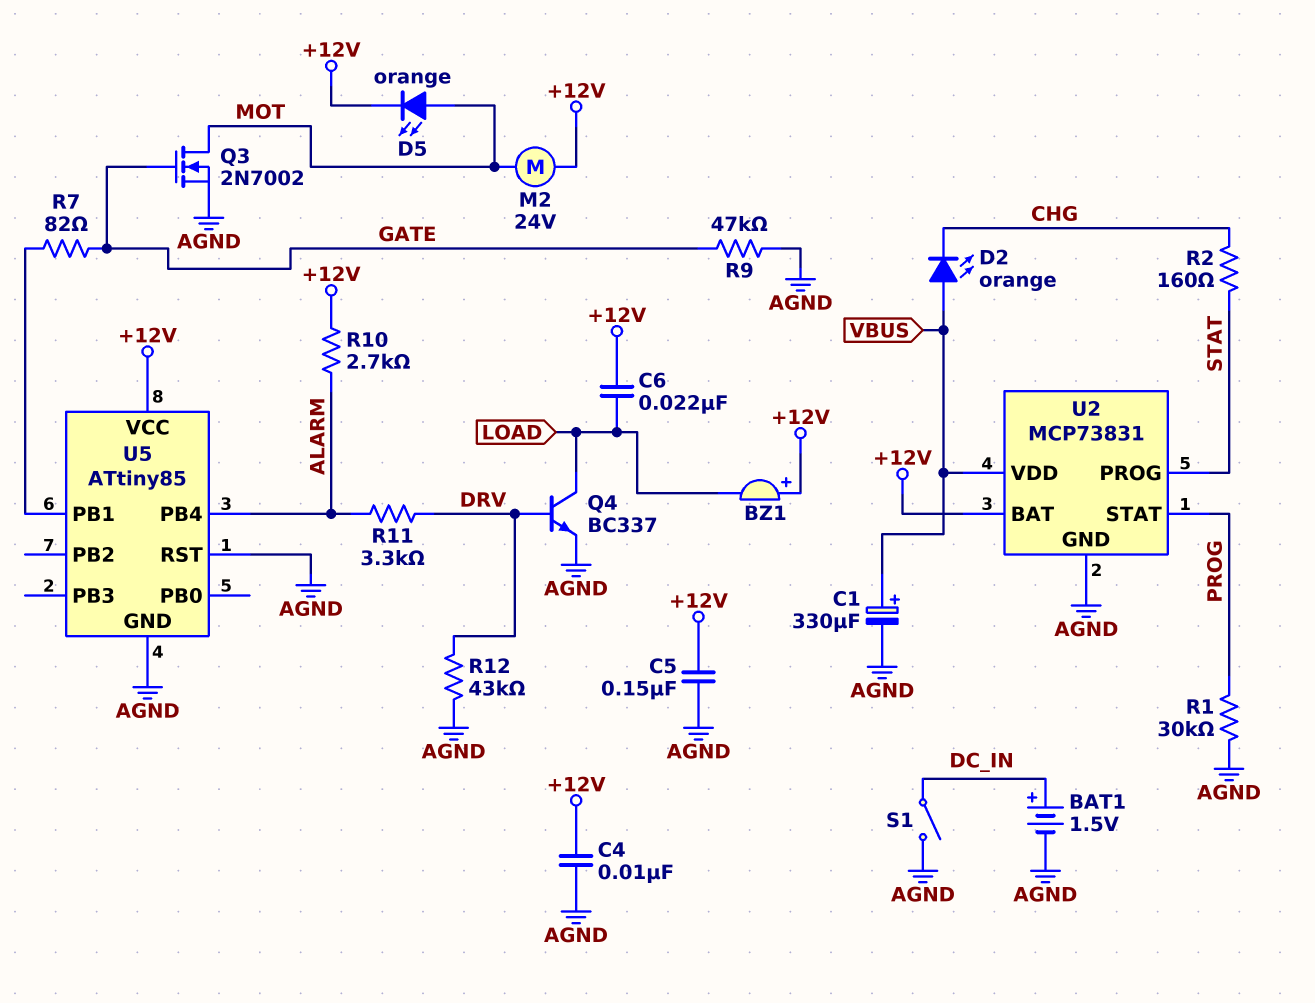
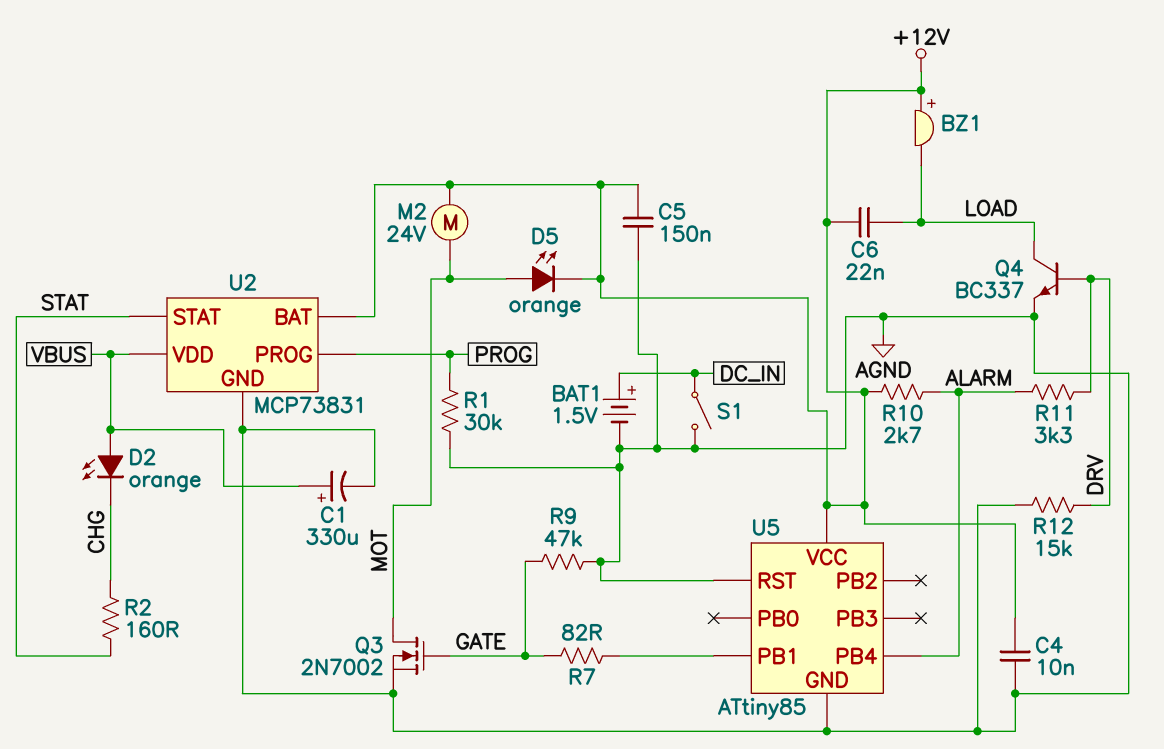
R12: 43k (AGND, DRV) -> 15k (AGND, DRV)
U2 pin PROG: STAT -> PROG
U2 pin STAT: PROG -> STAT

